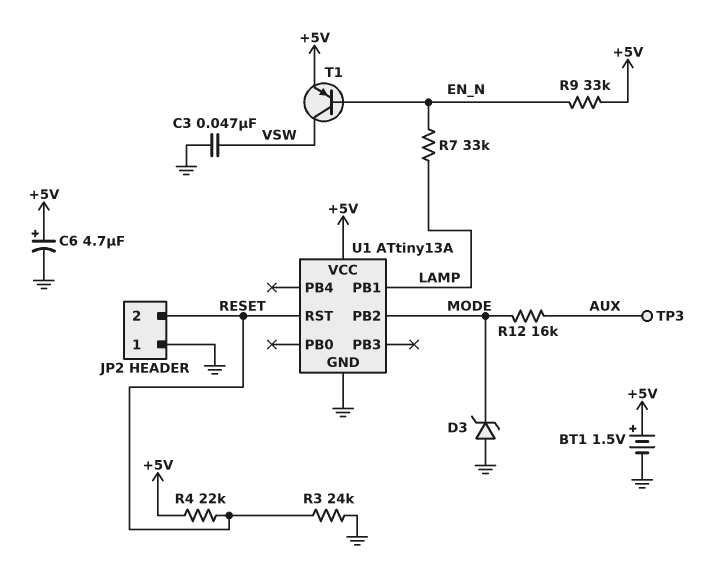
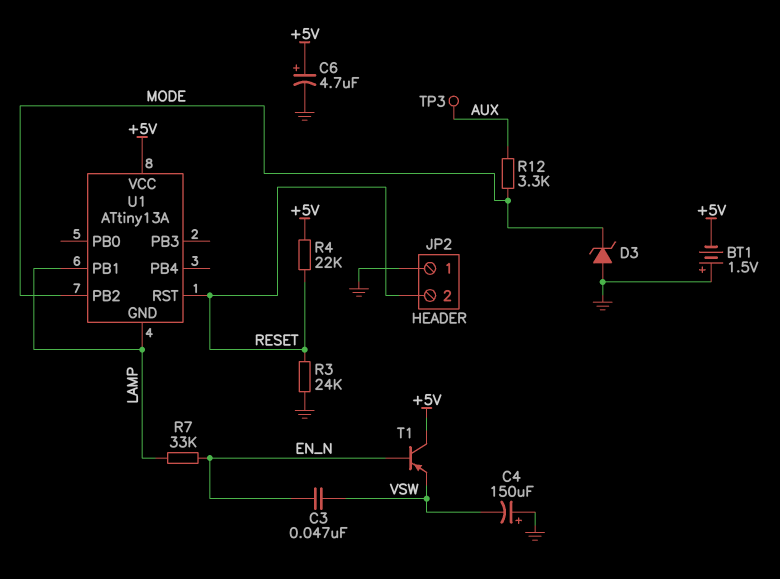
BT1: 1.5V (plus +5V, minus GND) -> 1.5V (plus GND, minus +5V)
C3: 47nF (GND, VSW) -> 47nF (EN_N, VSW)
C4: none -> 150uF (plus GND, minus VSW)
R9: 33k (+5V, EN_N) -> none
R12: 16k (AUX, MODE) -> 3.3k (AUX, MODE)
T1: PNP (B EN_N, C VSW, E +5V) -> PNP (B EN_N, C +5V, E VSW)
U1 pin GND: GND -> LAMP

